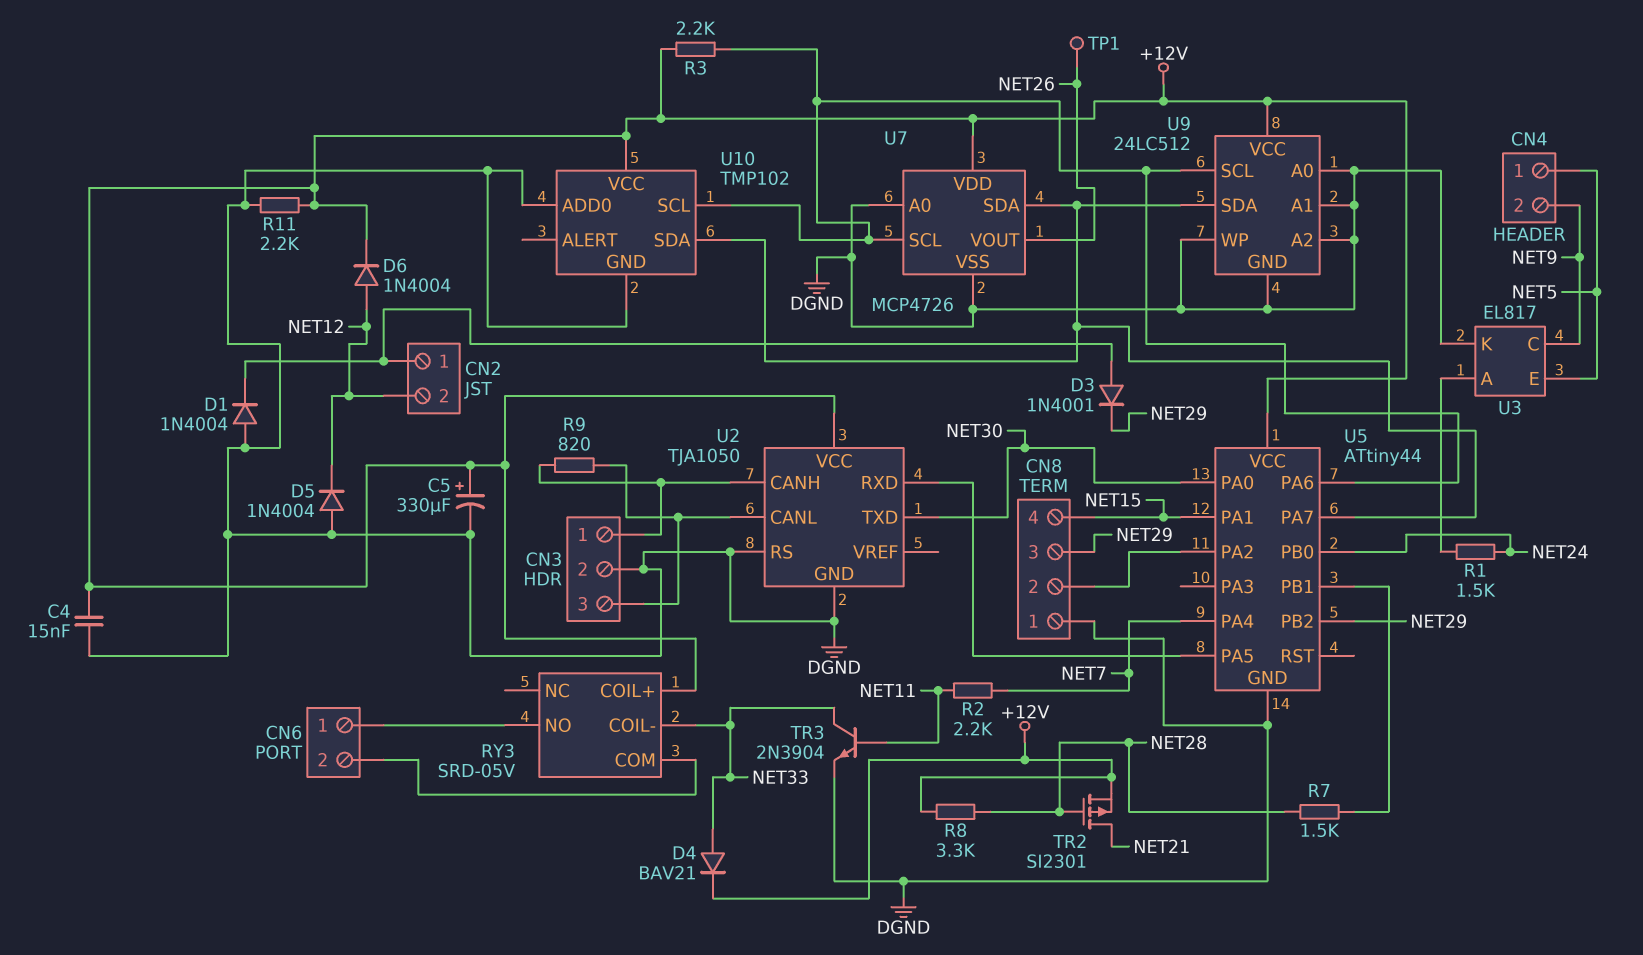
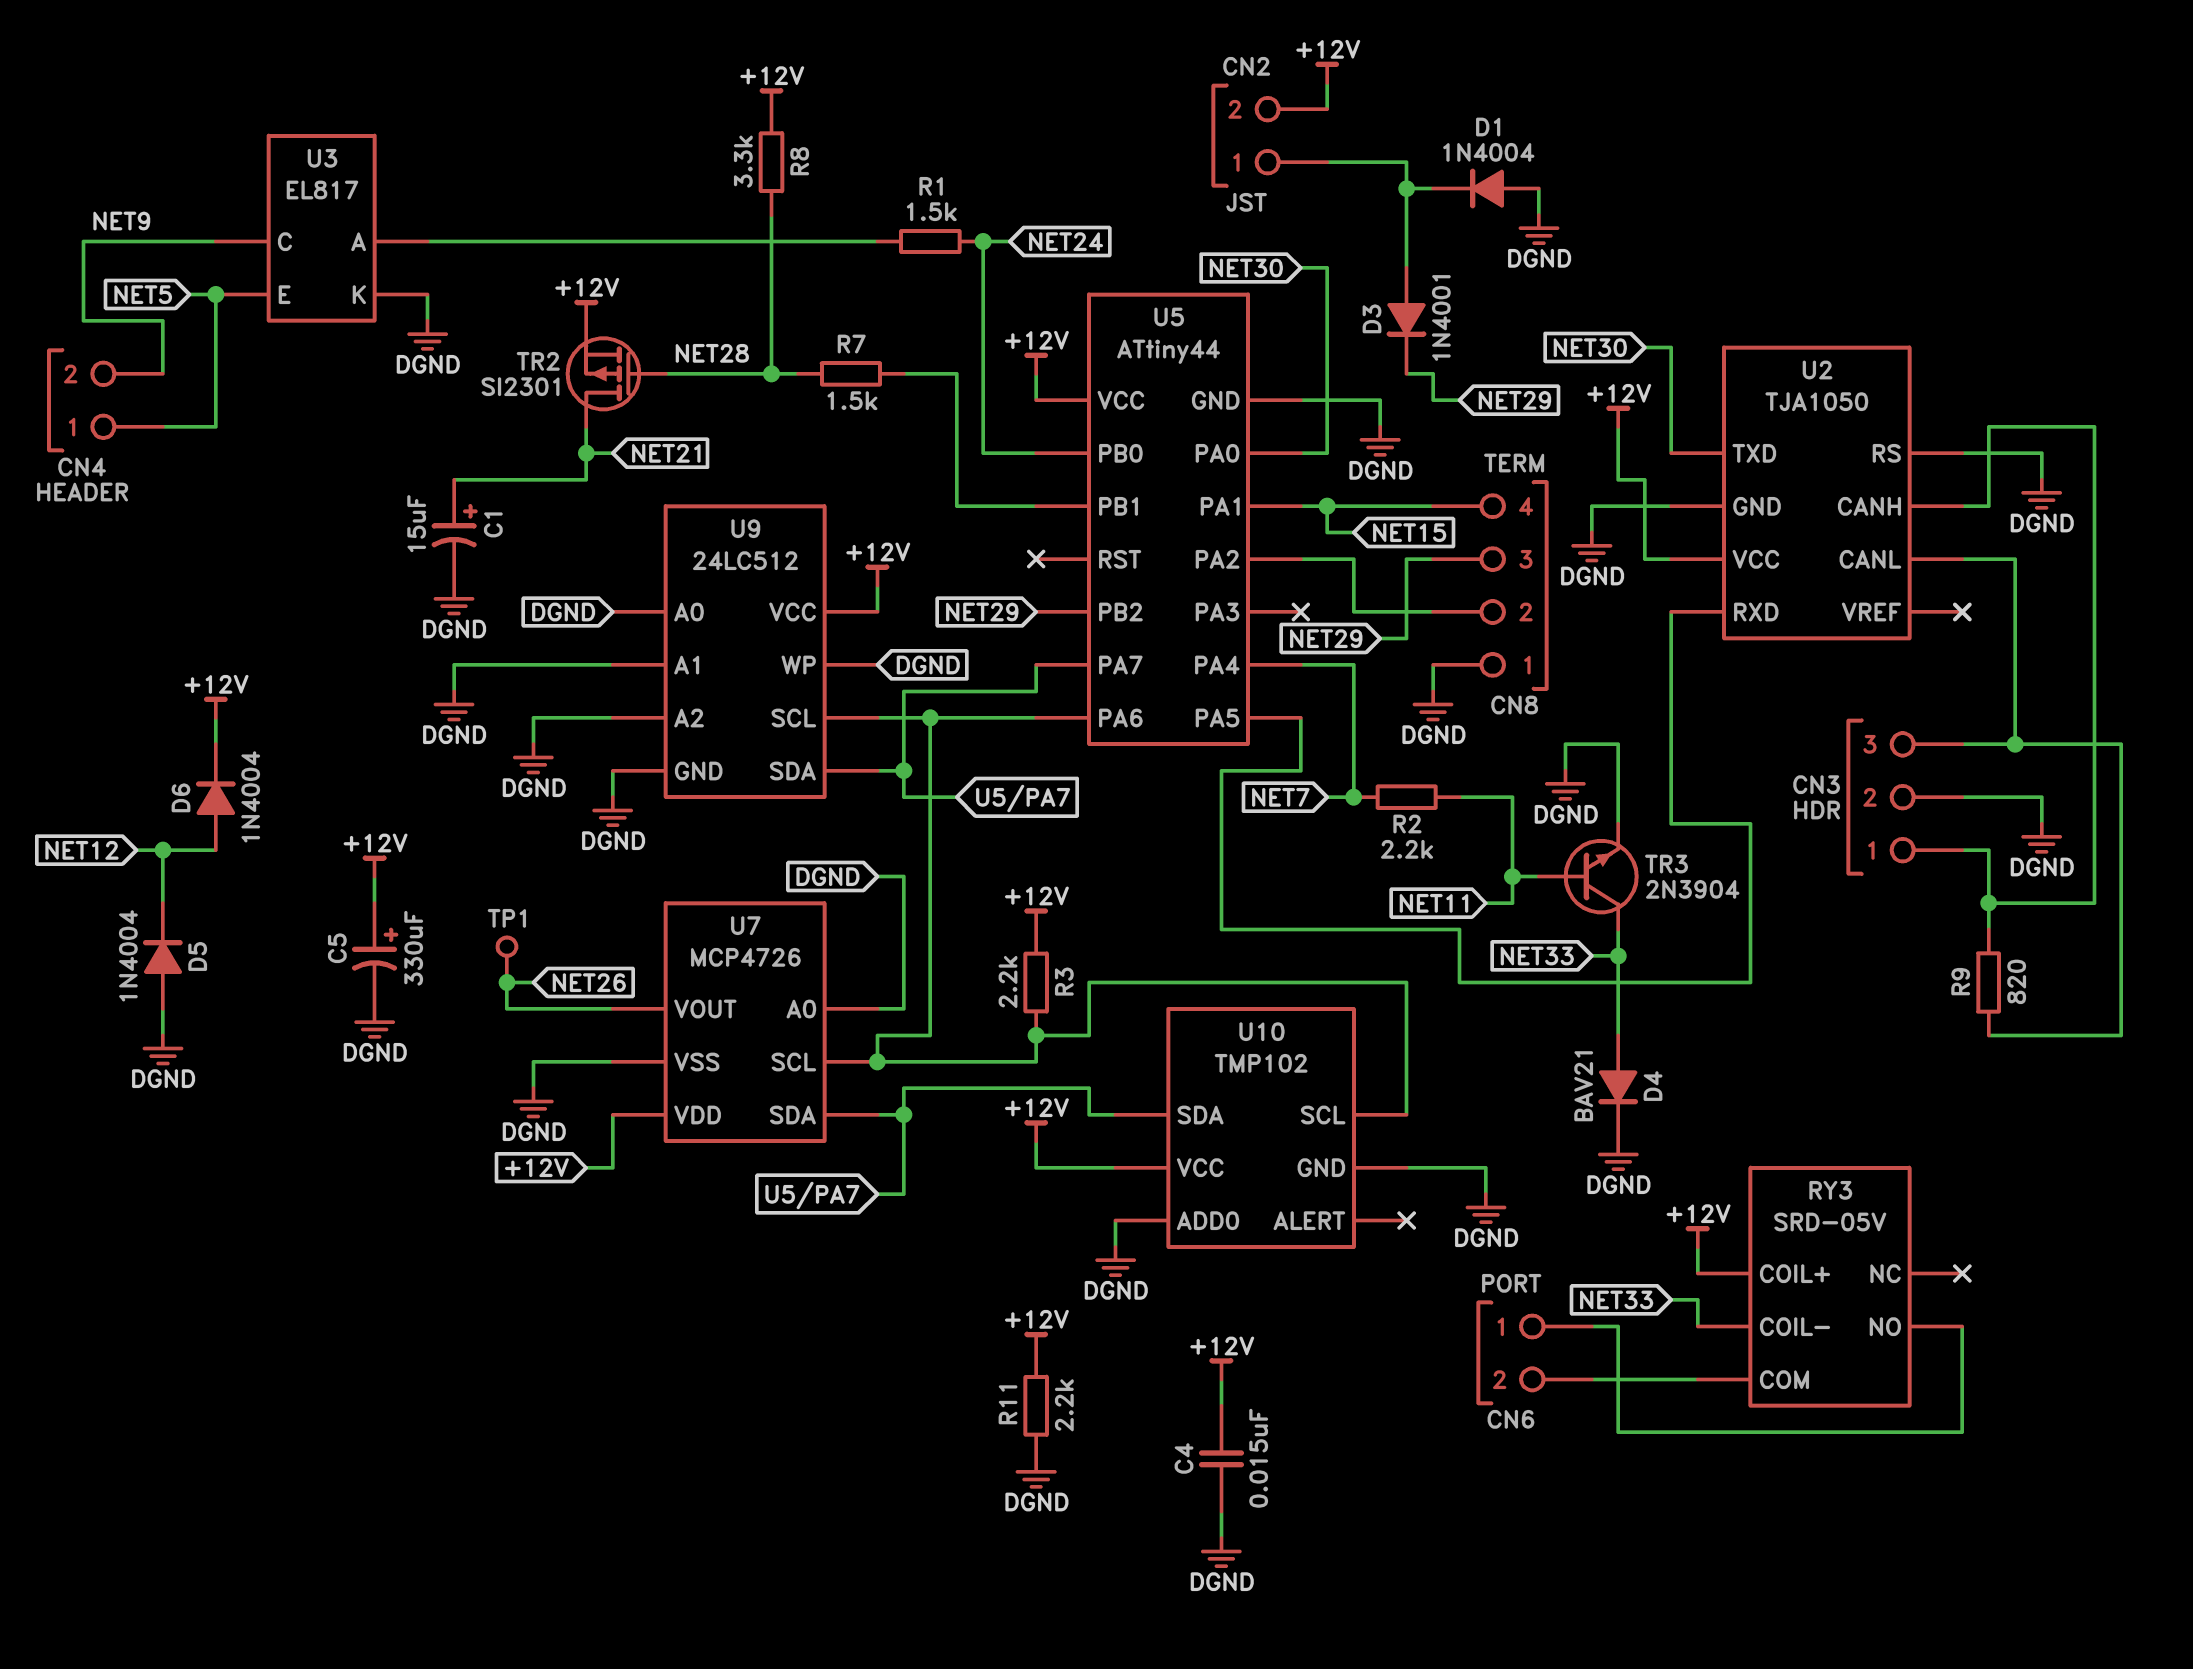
C1: none -> 15uF (plus NET21, minus DGND)
CN2 pin 2: NET12 -> +12V
D4: diode BAV21 (A NET33, K +12V) -> diode BAV21 (A NET33, K DGND)

